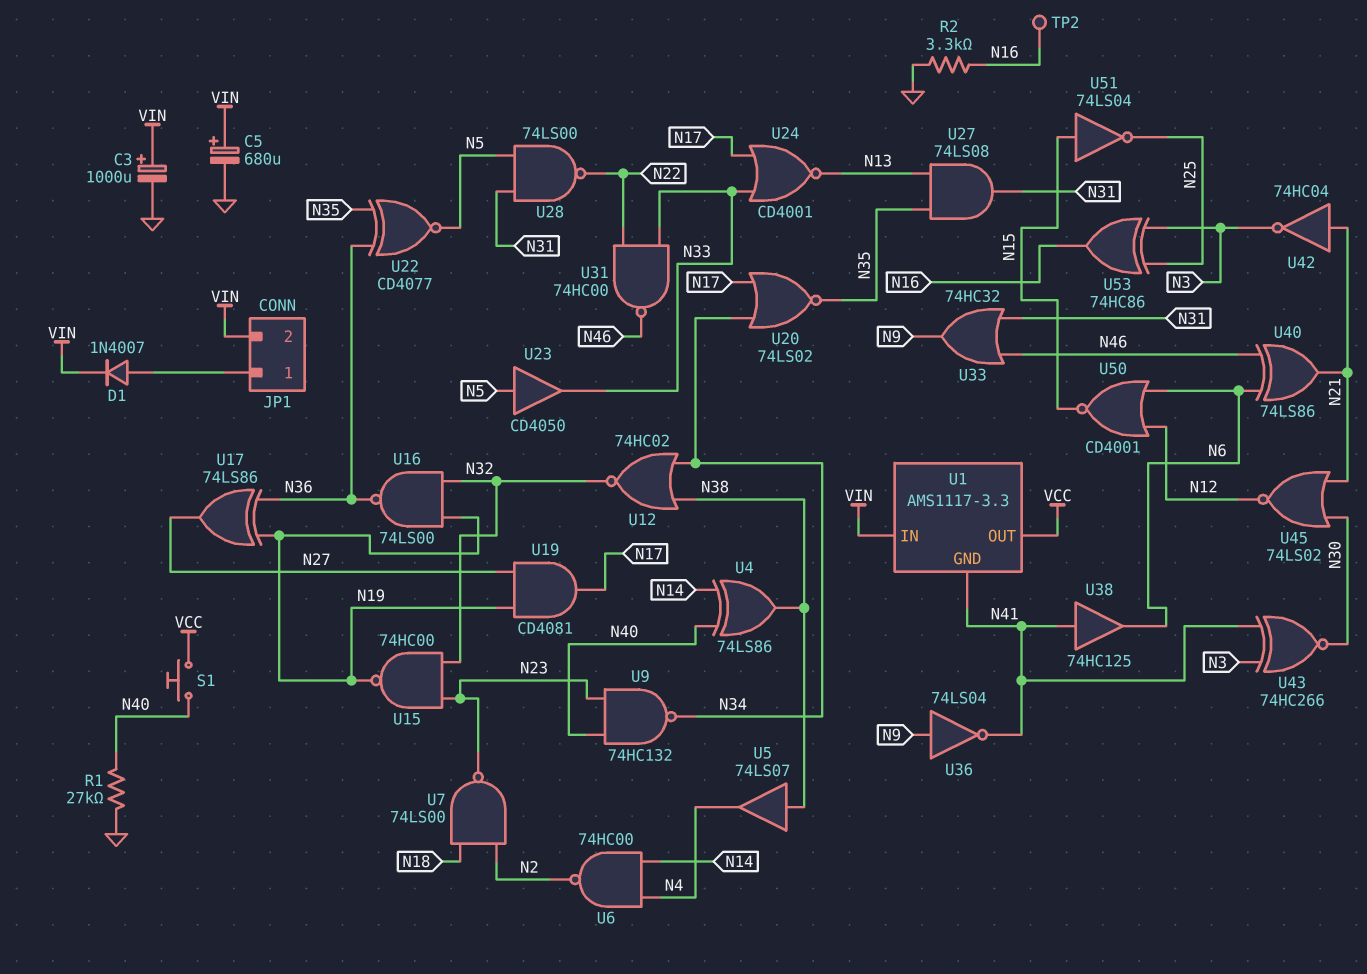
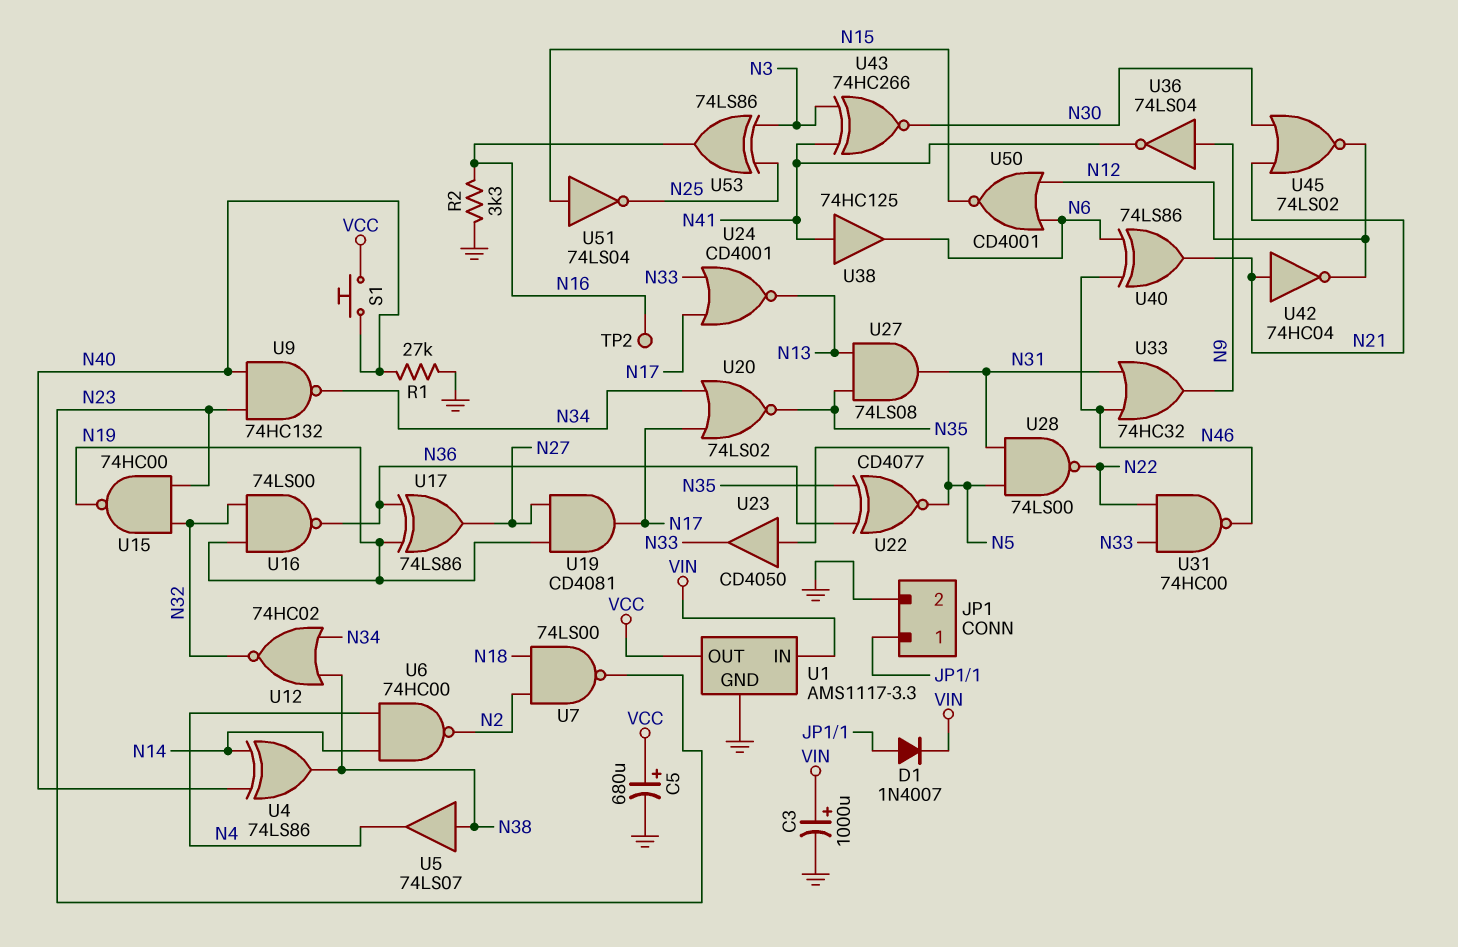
C5: 680uF (plus VIN, minus GND) -> 680uF (plus VCC, minus GND)
JP1 pin 2: VIN -> GND
U1 pin GND: N41 -> GND
U42: NOT 74HC04 (in N21, out N3) -> NOT 74HC04 (in N21, out N12)
U53: XOR 74HC86 (in N3, in N25, out N16) -> XOR 74LS86 (in N3, in N25, out N16)

